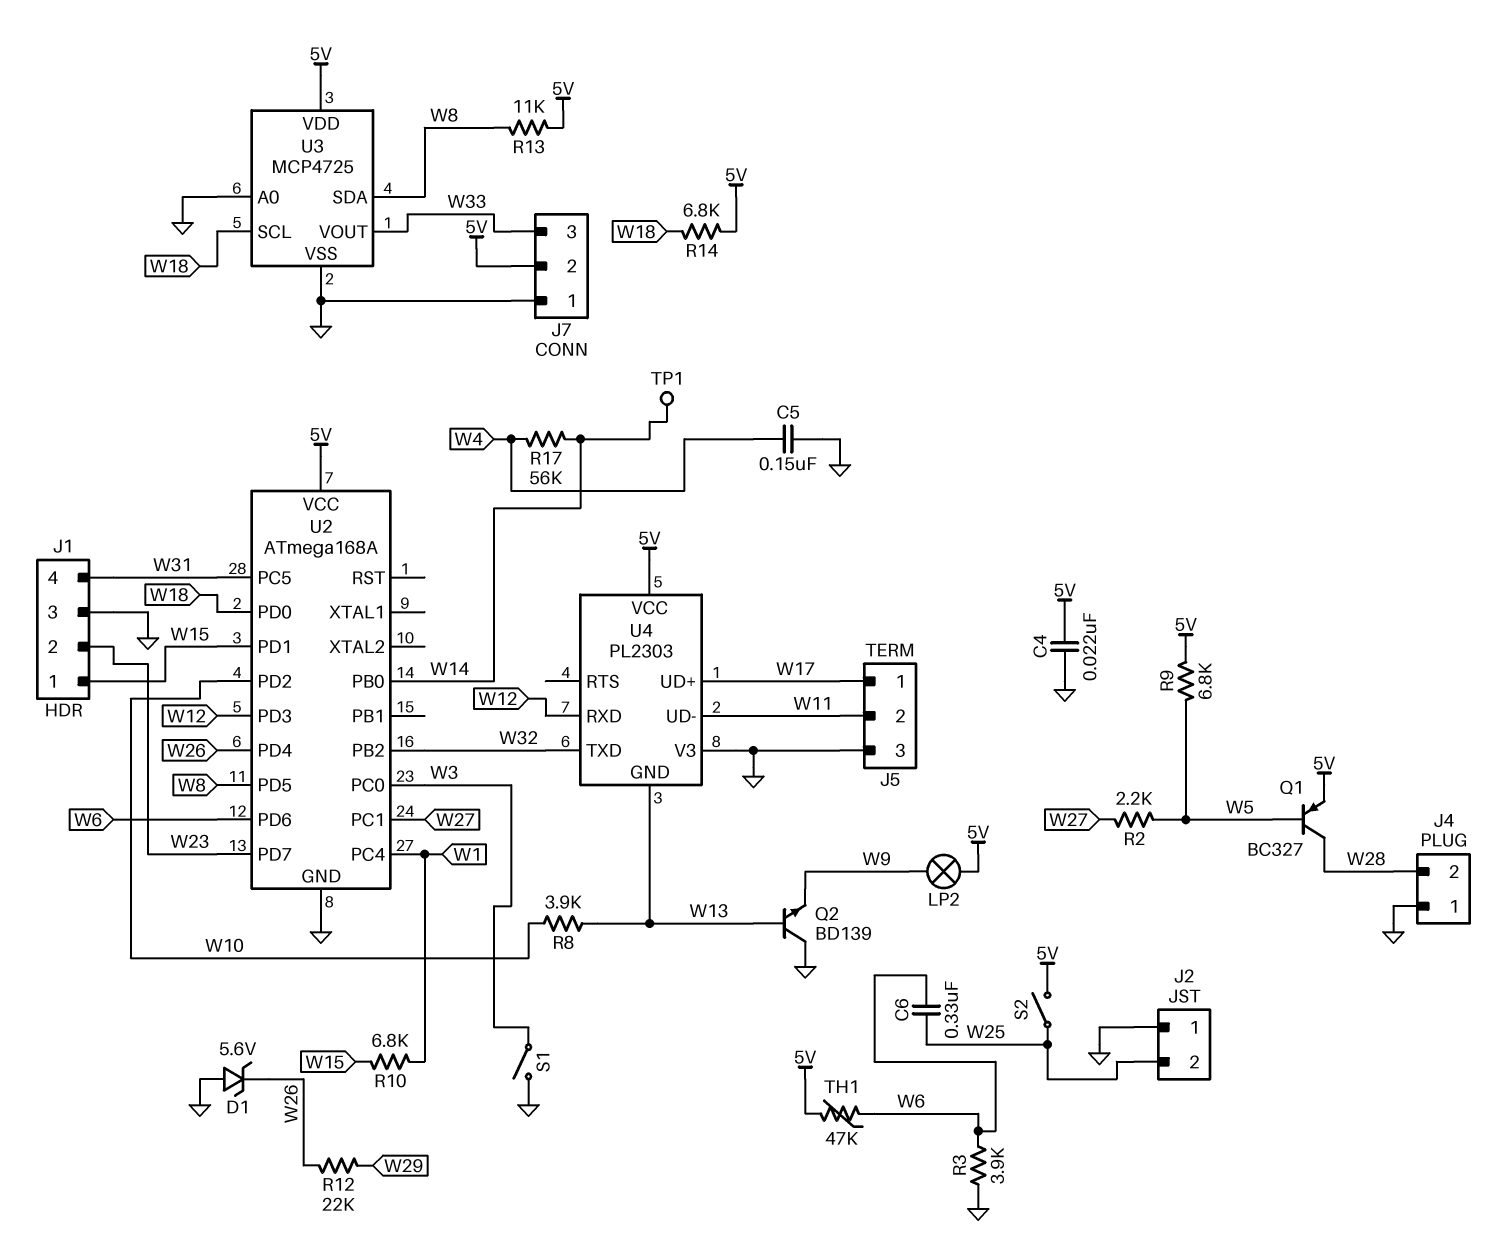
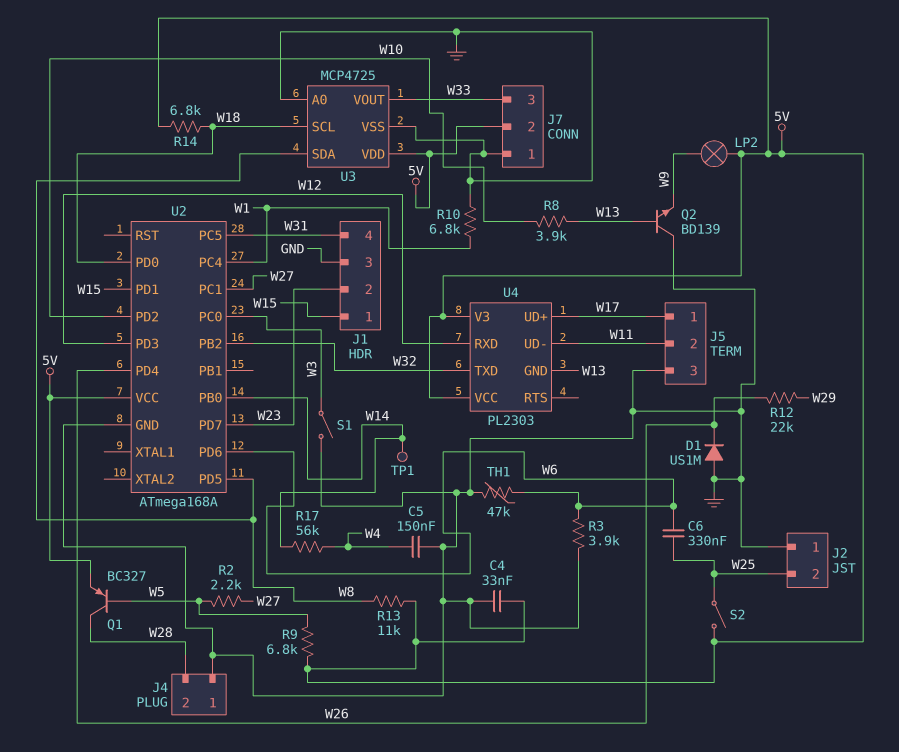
C4: 22nF (5V, GND) -> 33nF (5V, GND)
D1: zener 5.6V (A GND, K W26) -> diode US1M (A GND, K W26)
R10: 6.8k (W1, W15) -> 6.8k (GND, W1)
TH1: 47k (5V, W6) -> 47k (GND, W6)
U4 pin V3: GND -> 5V

